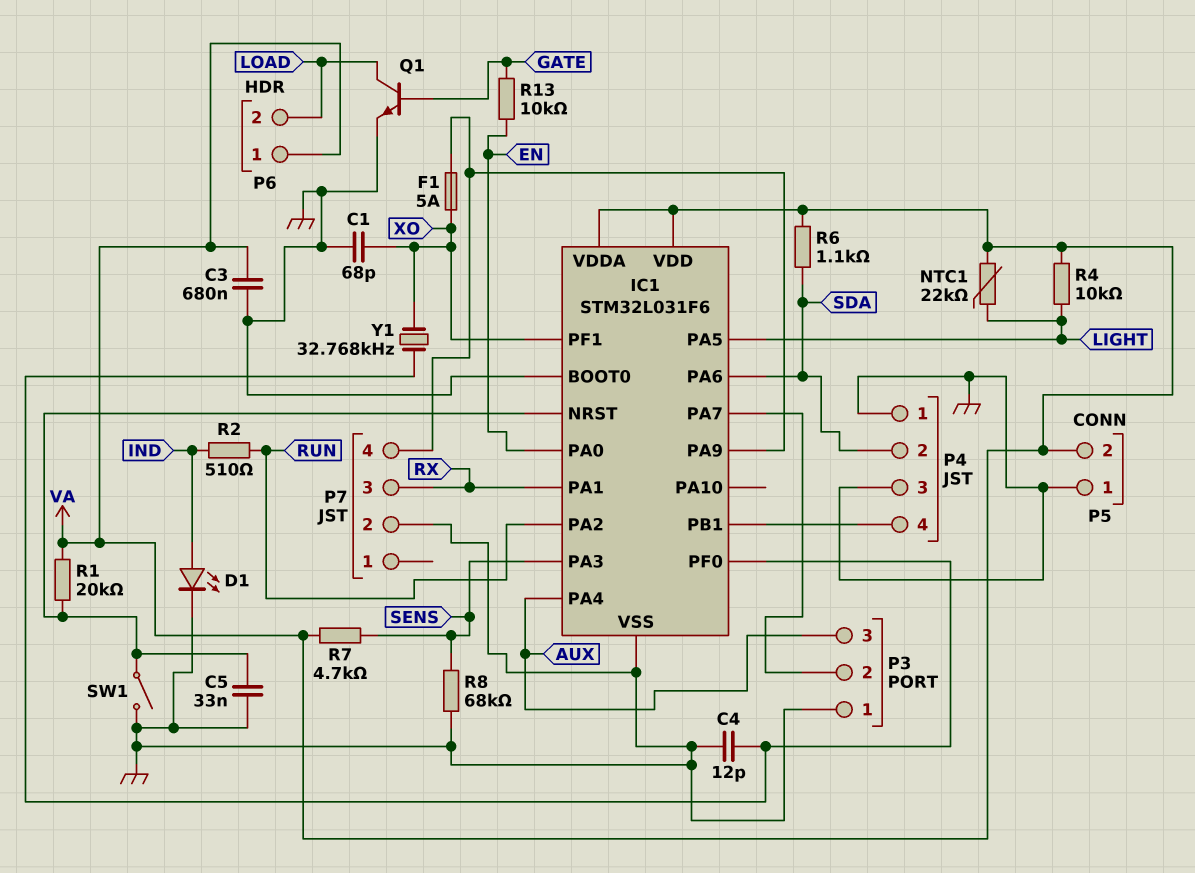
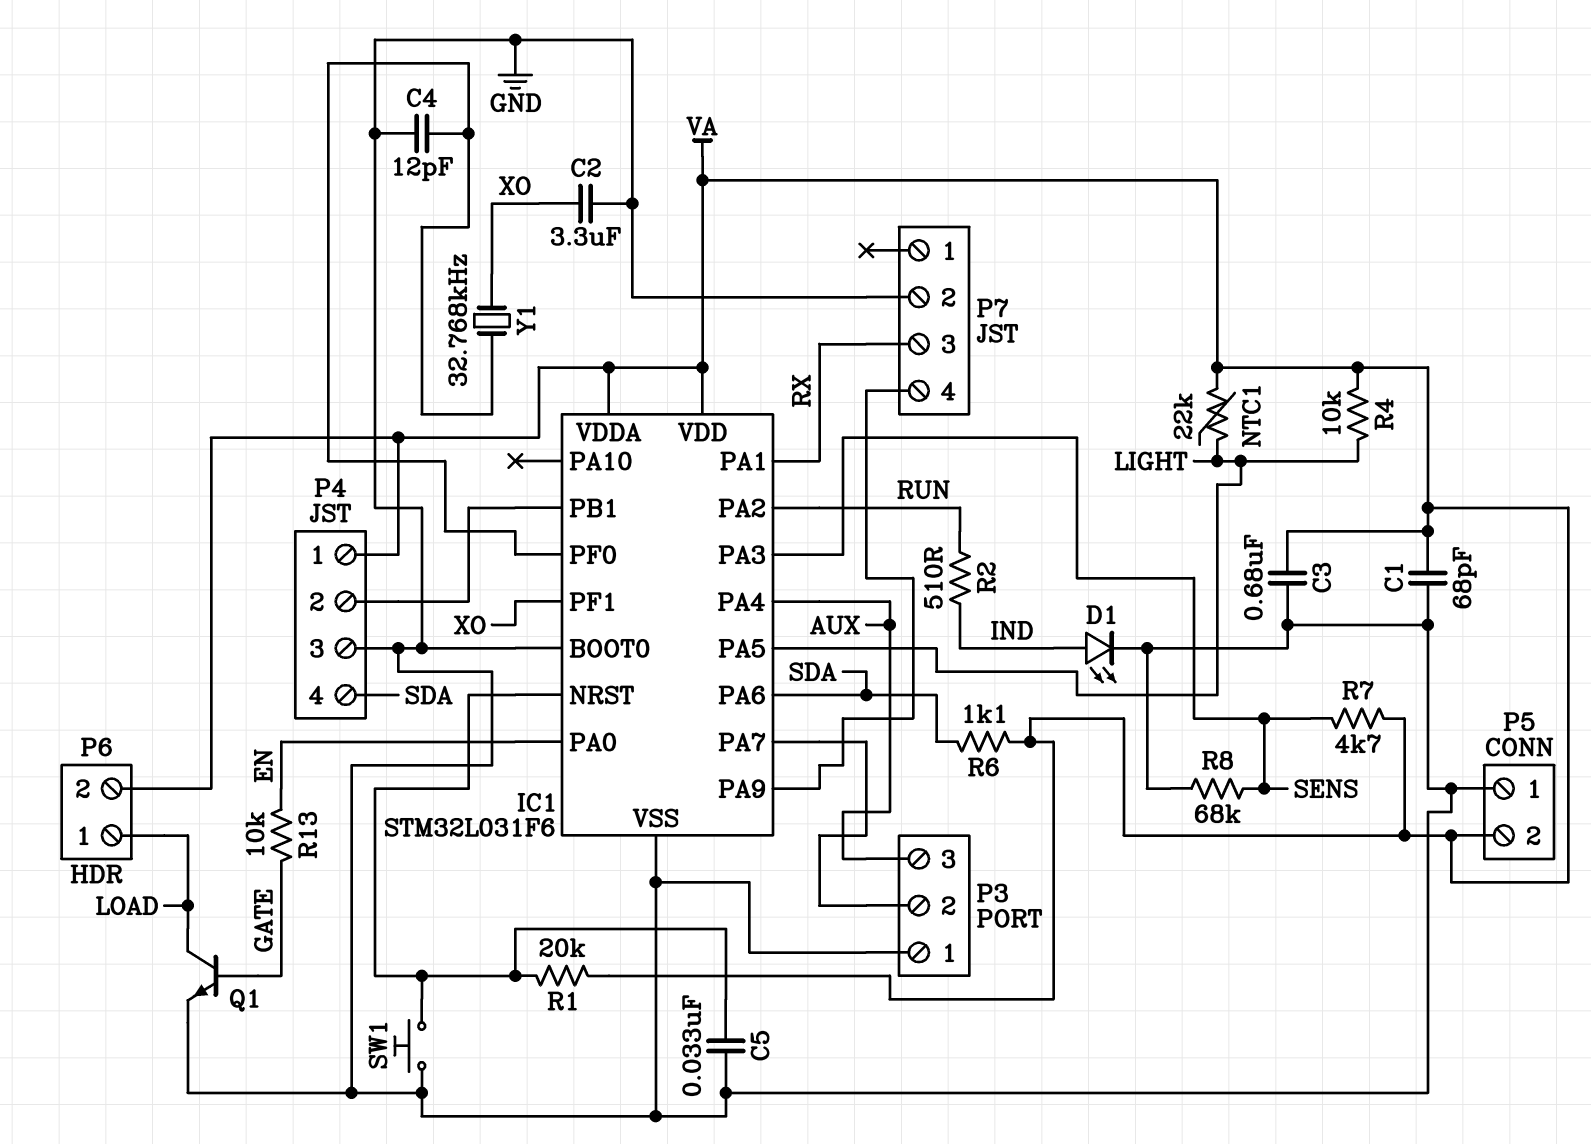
C1: 68pF (GND, XO) -> 68pF (GND, VA)
C2: none -> 3.3uF (GND, XO)
F1: 5A (IC1/PA9, XO) -> none
P4 pin 1: GND -> VA
P4 pin 2: SDA -> IC1/PB1
P4 pin 4: IC1/PB1 -> SDA
P6 pin 1: VA -> LOAD
P6 pin 2: LOAD -> VA
SW1: switch (GND, IC1/NRST) -> button (GND, IC1/NRST)

